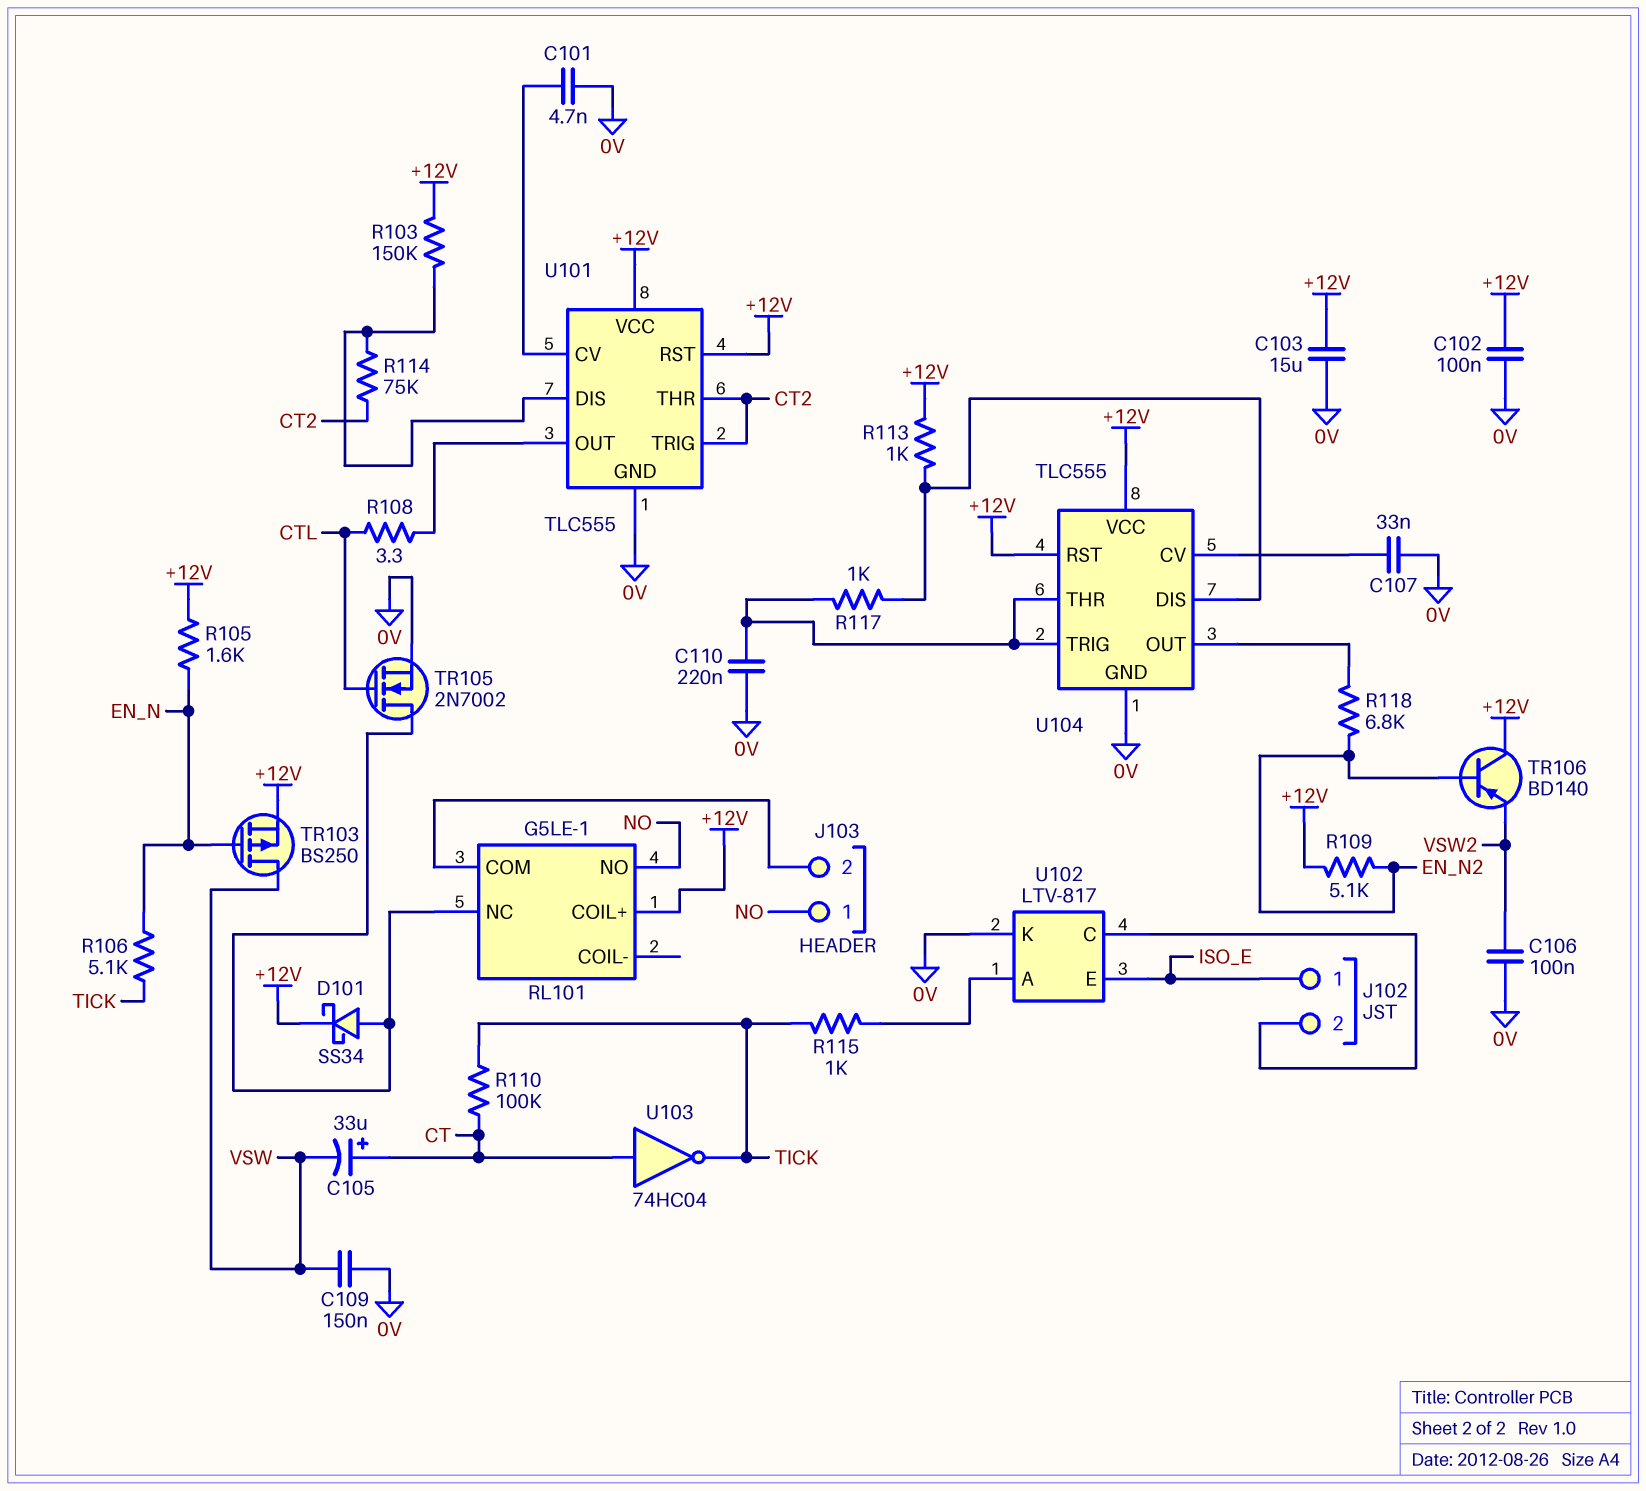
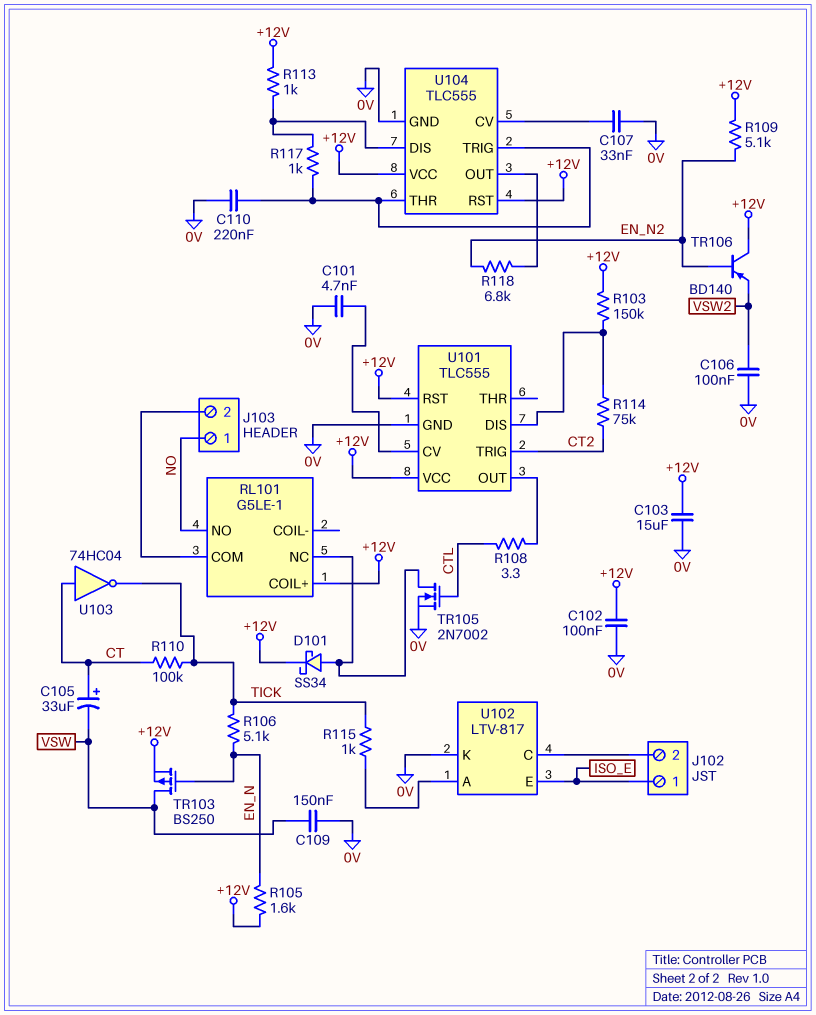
U101 pin THR: CT2 -> none

